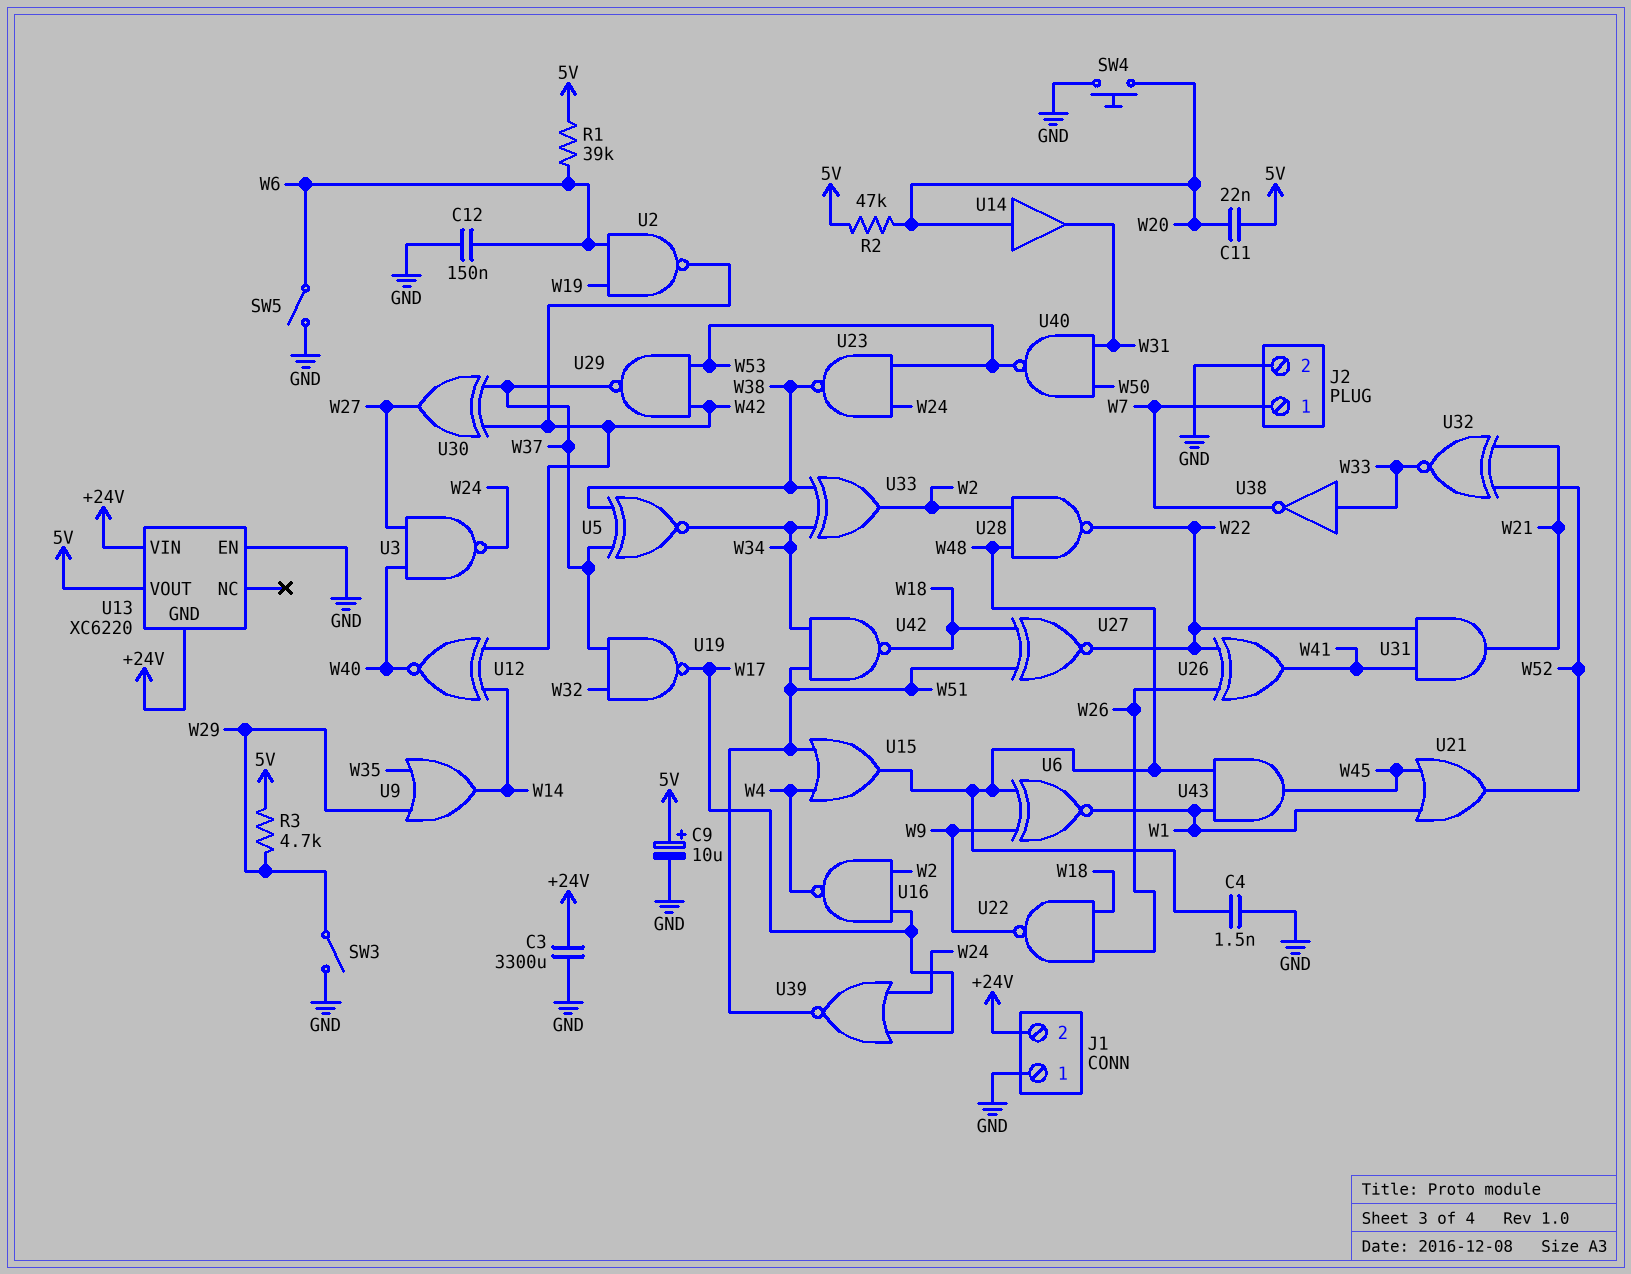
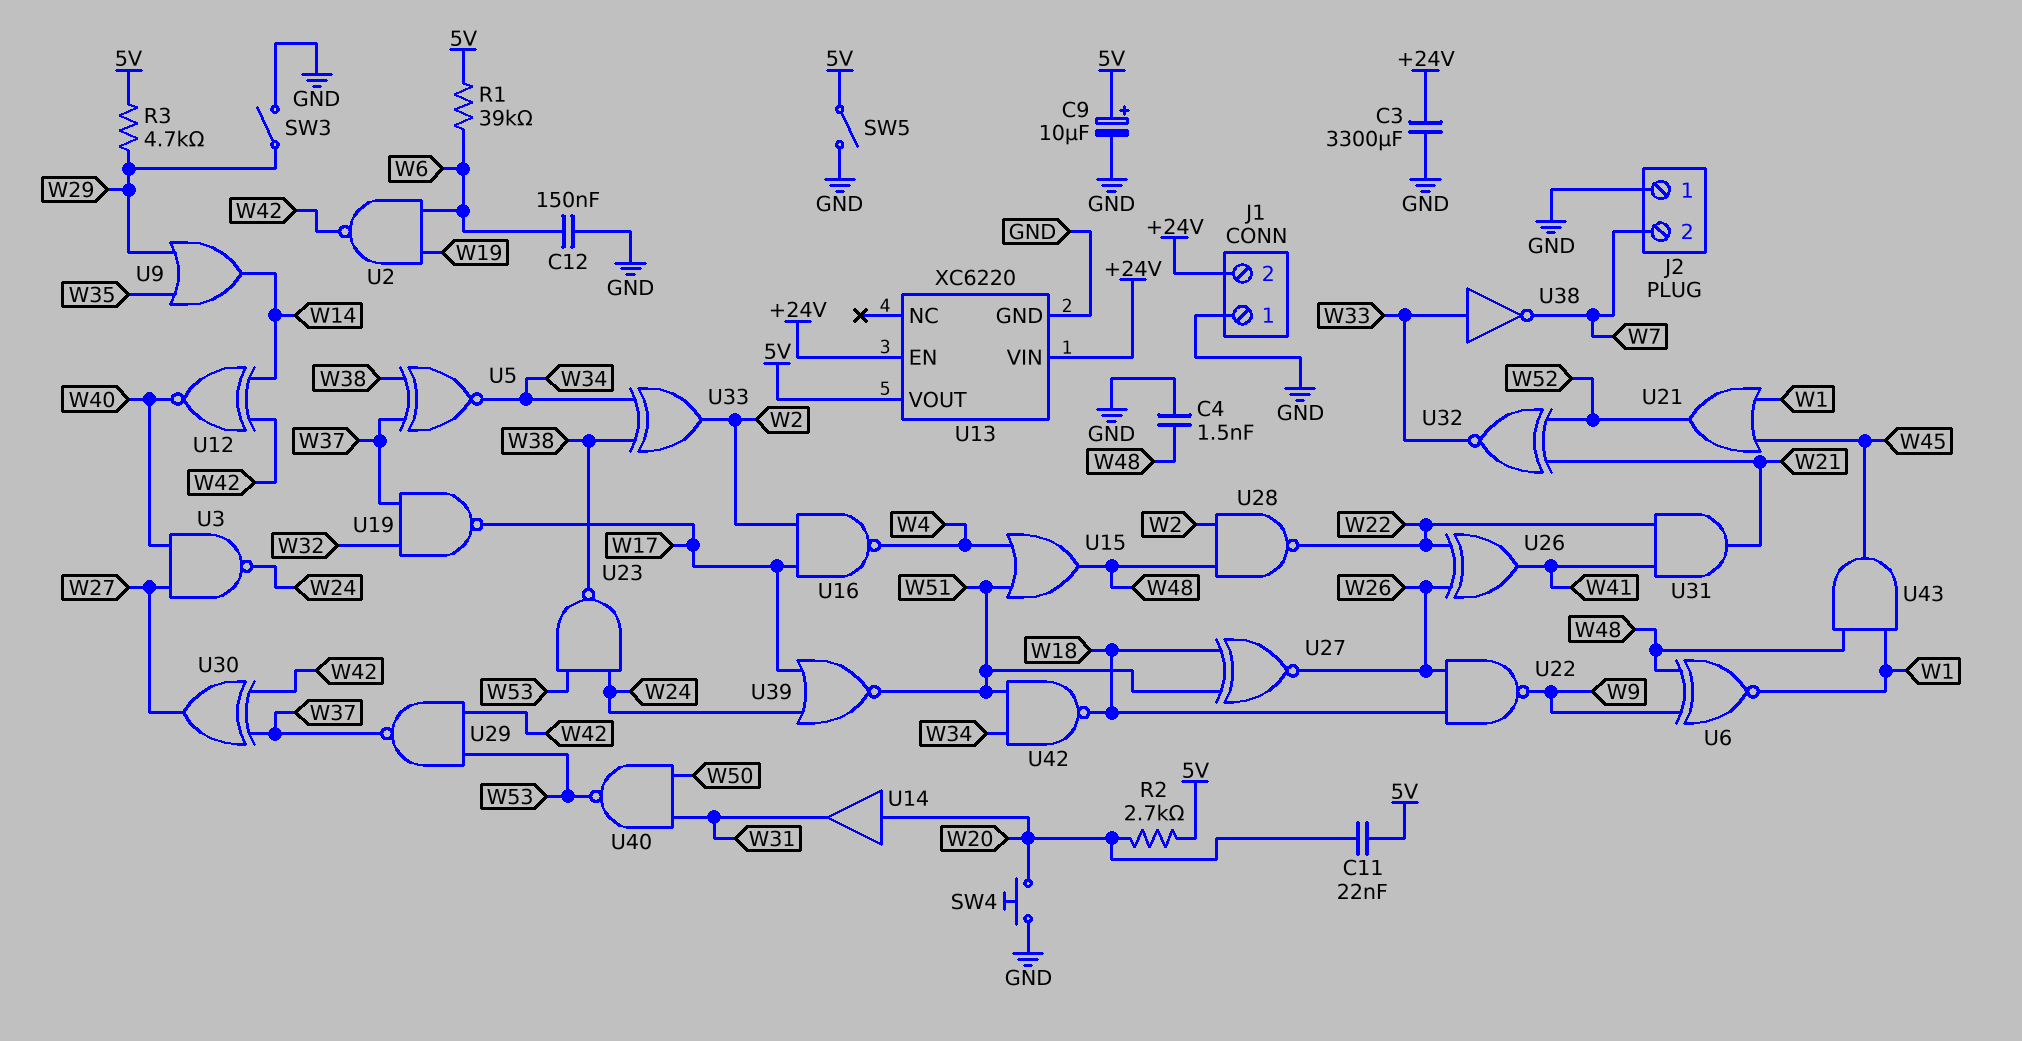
J2 pin 1: W7 -> GND
J2 pin 2: GND -> W7
R2: 47k (5V, W20) -> 2.7k (5V, W20)
SW5: switch (GND, W6) -> switch (5V, GND)
U13 pin EN: GND -> +24V
U13 pin GND: +24V -> GND
U27: XNOR (in W18, in W51, out W22) -> XNOR (in W18, in W51, out W26)

